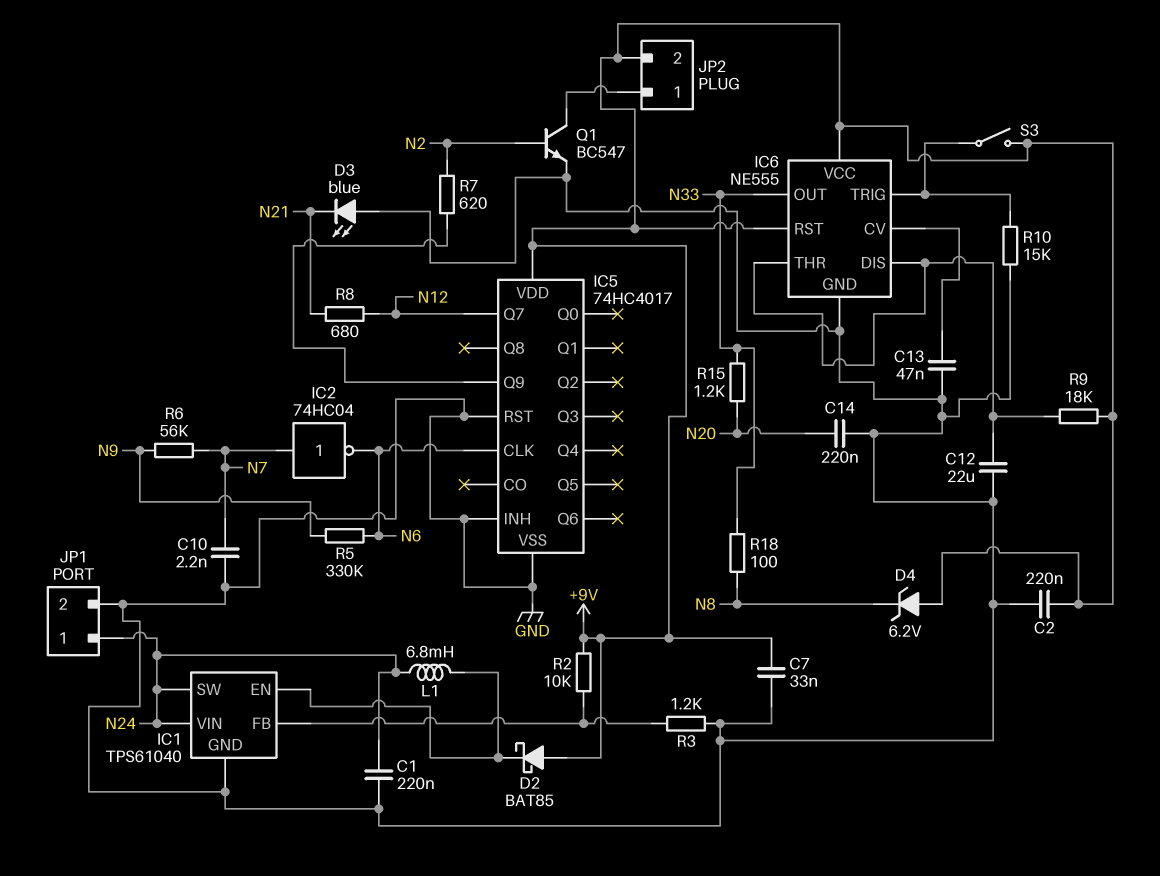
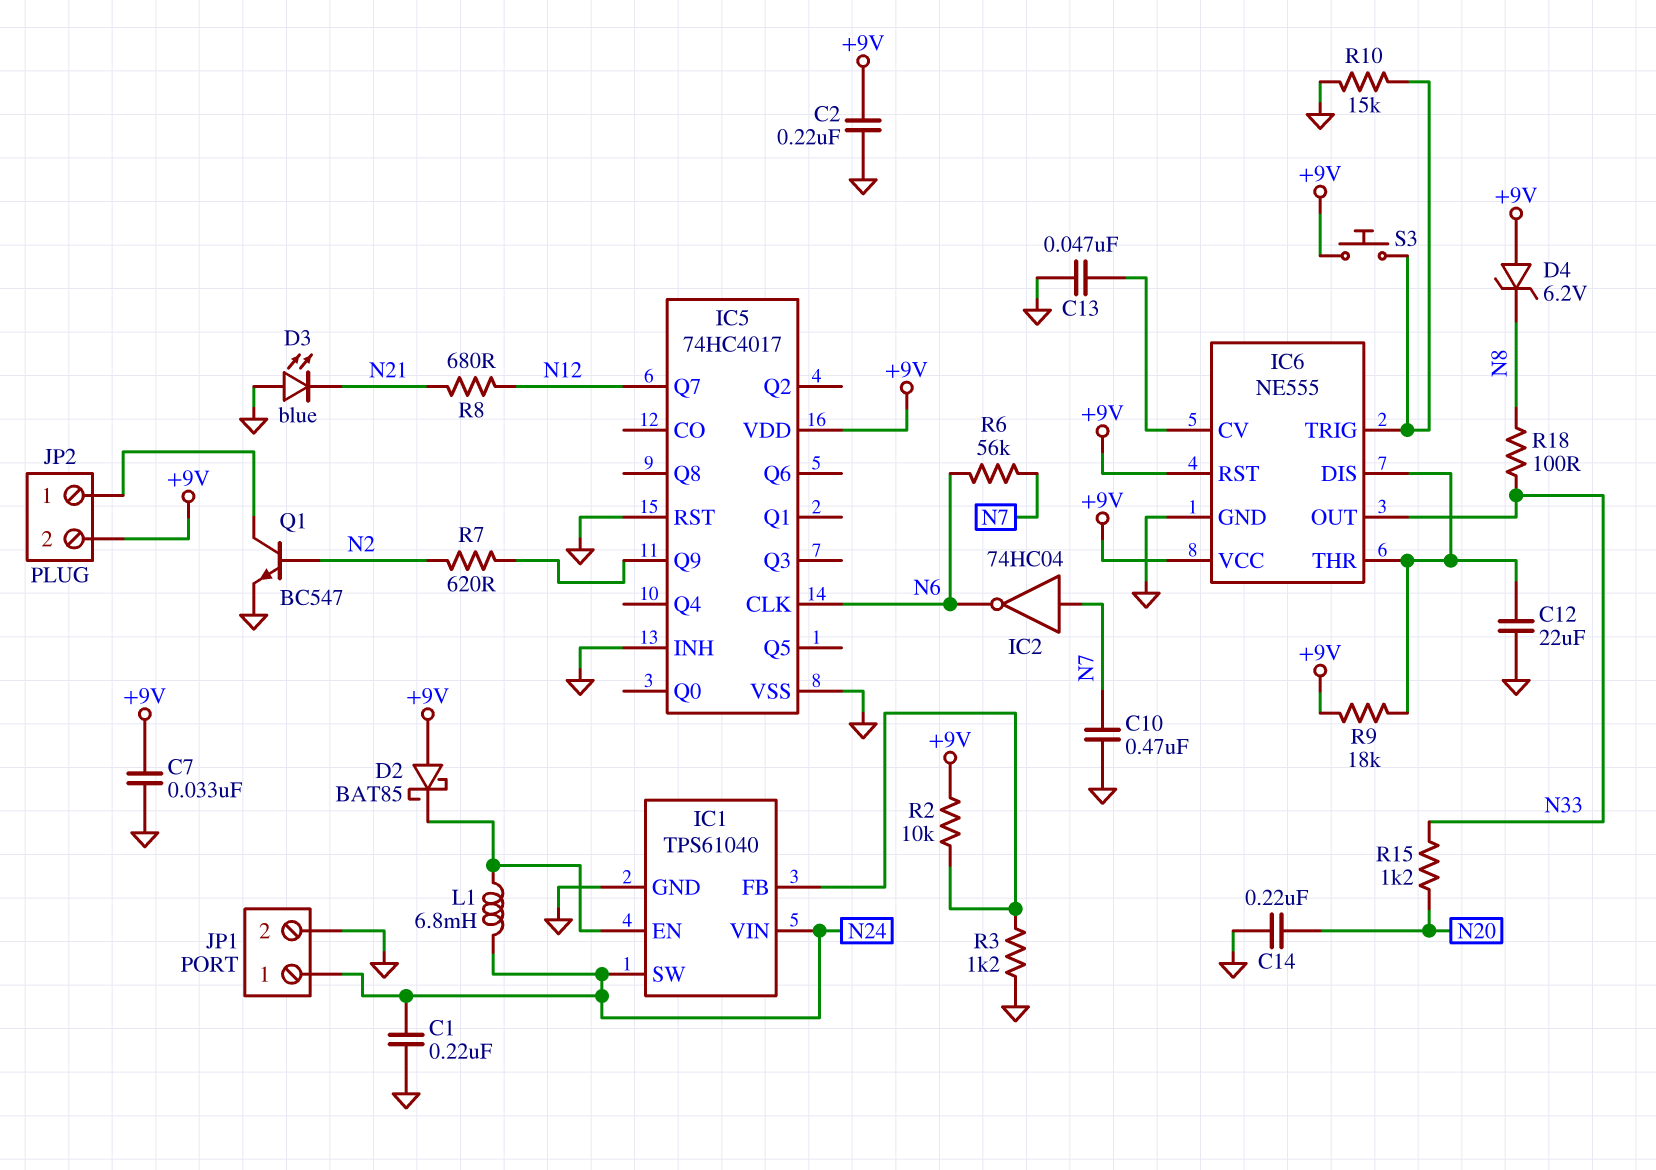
C10: 2.2nF (GND, N7) -> 470nF (GND, N7)
R5: 330k (N6, N9) -> none
R6: 56k (N7, N9) -> 56k (N6, N7)
S3: switch (+9V, IC6/TRIG) -> button (+9V, IC6/TRIG)

